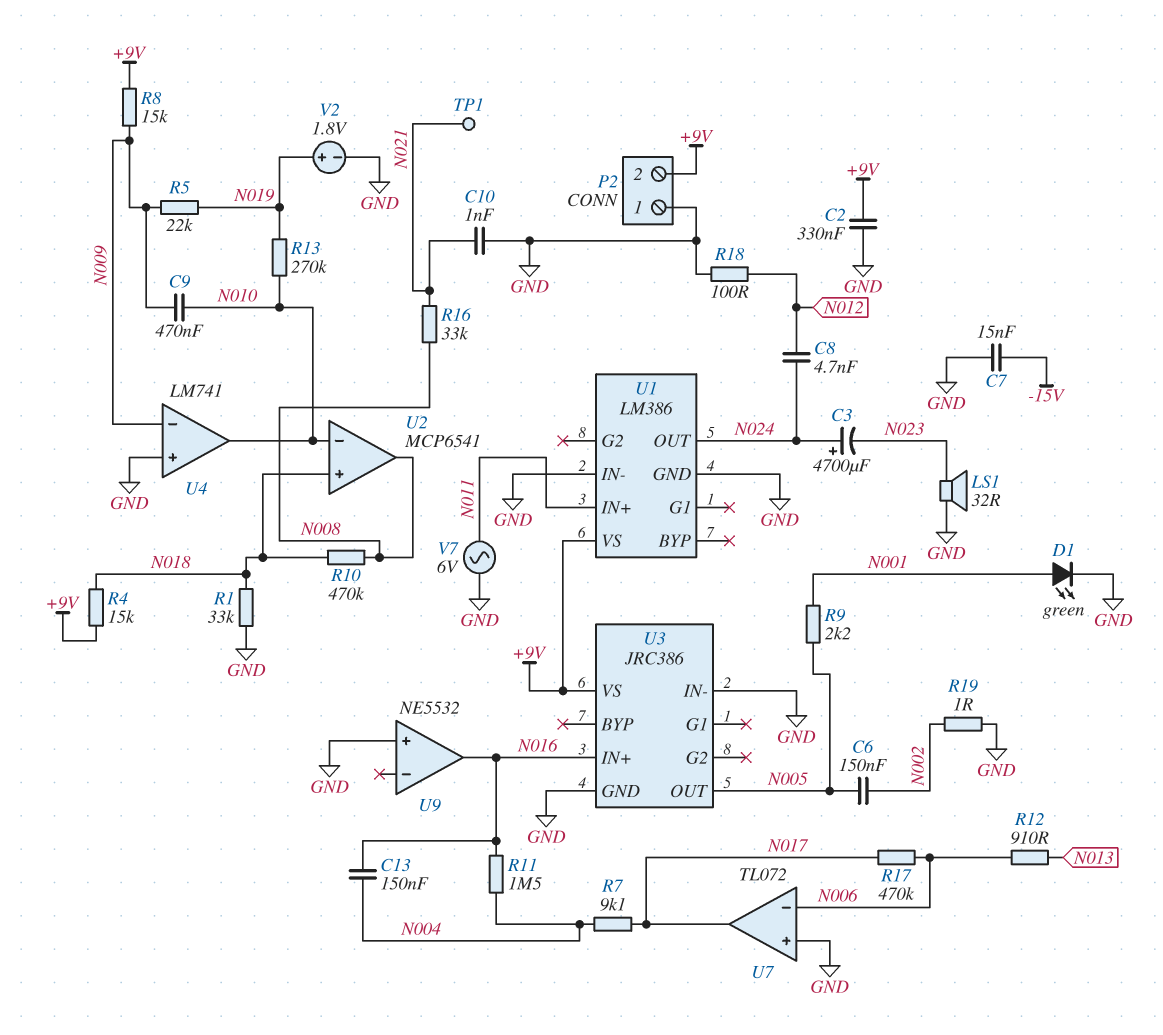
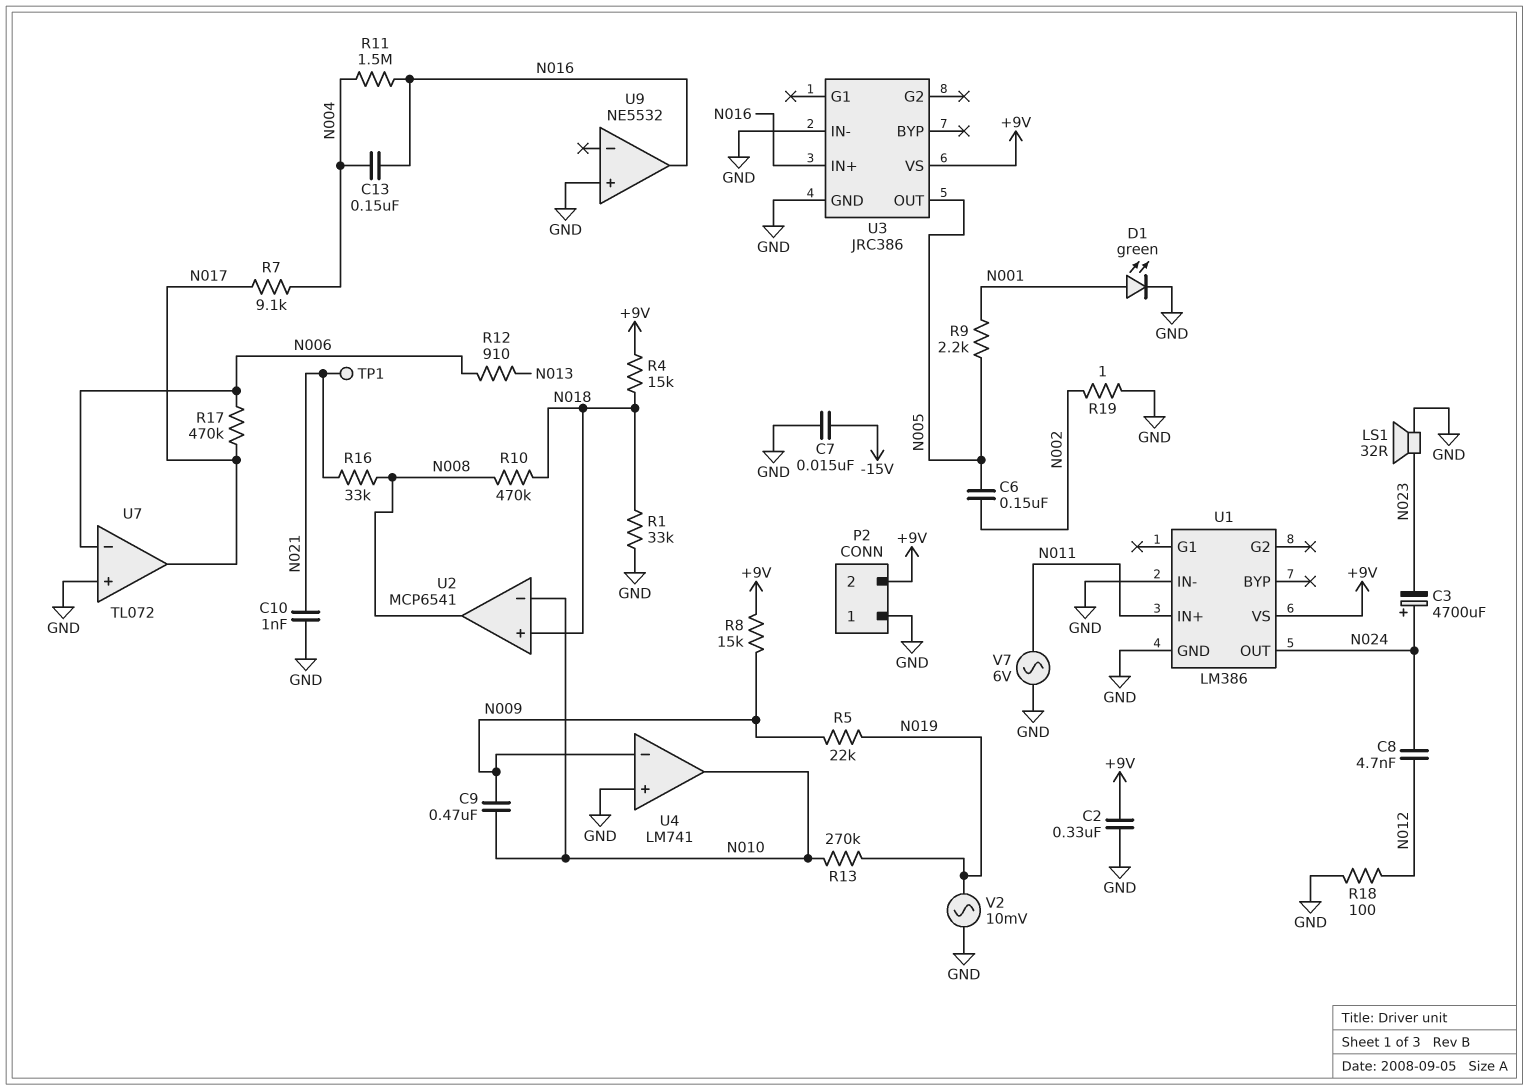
V2: 1.8V (plus N019, minus GND) -> AC 10mV (GND, N019)

